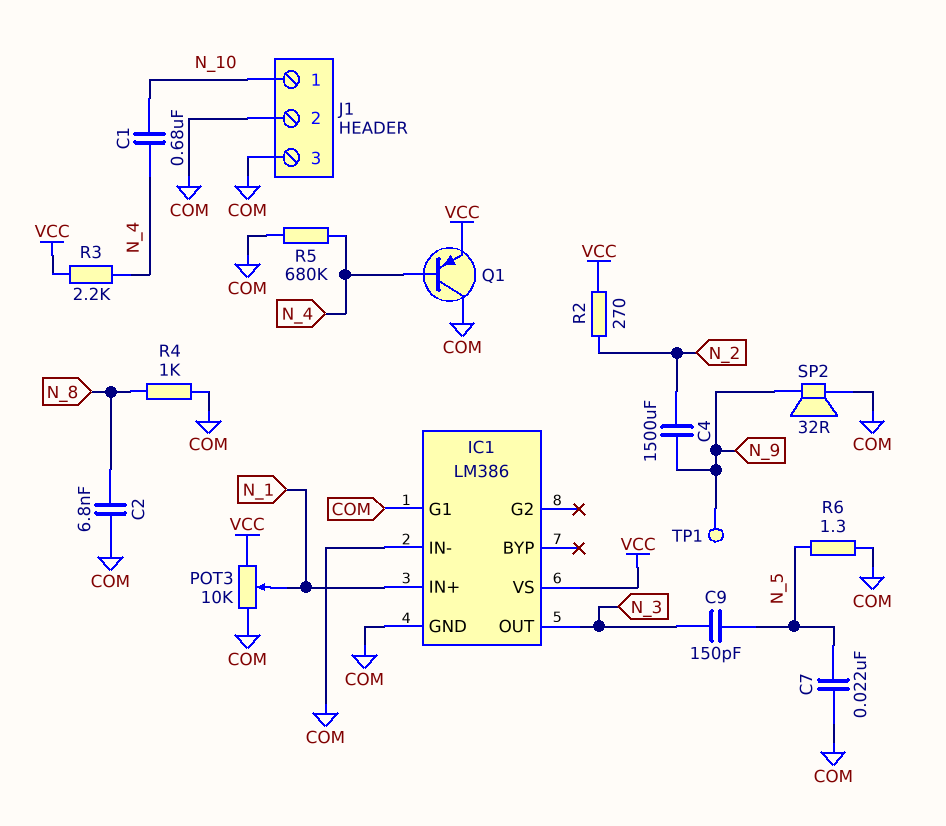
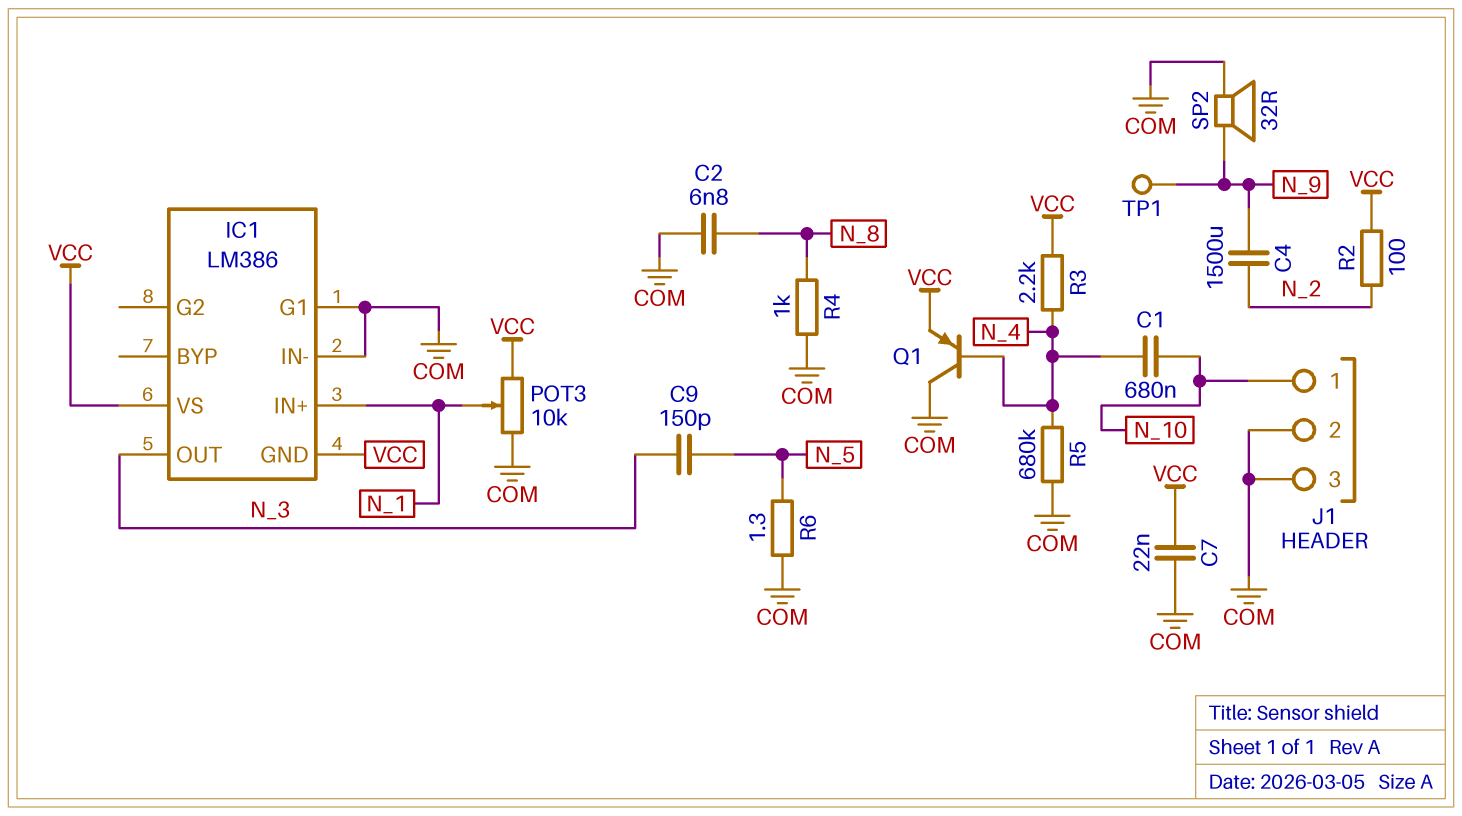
C7: 22nF (COM, N_5) -> 22nF (COM, VCC)
IC1 pin GND: COM -> VCC
R2: 270 (N_2, VCC) -> 100 (N_2, VCC)

